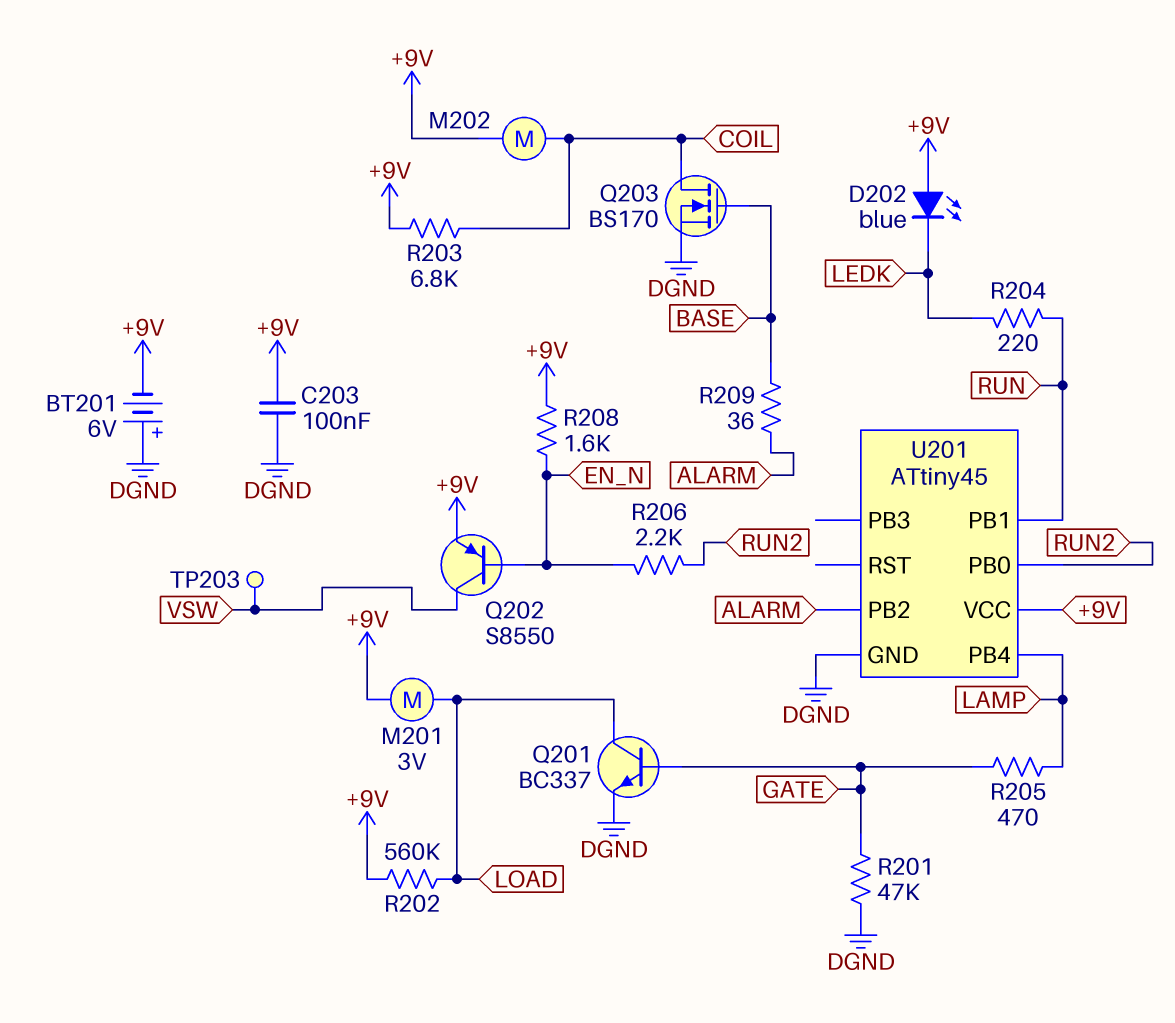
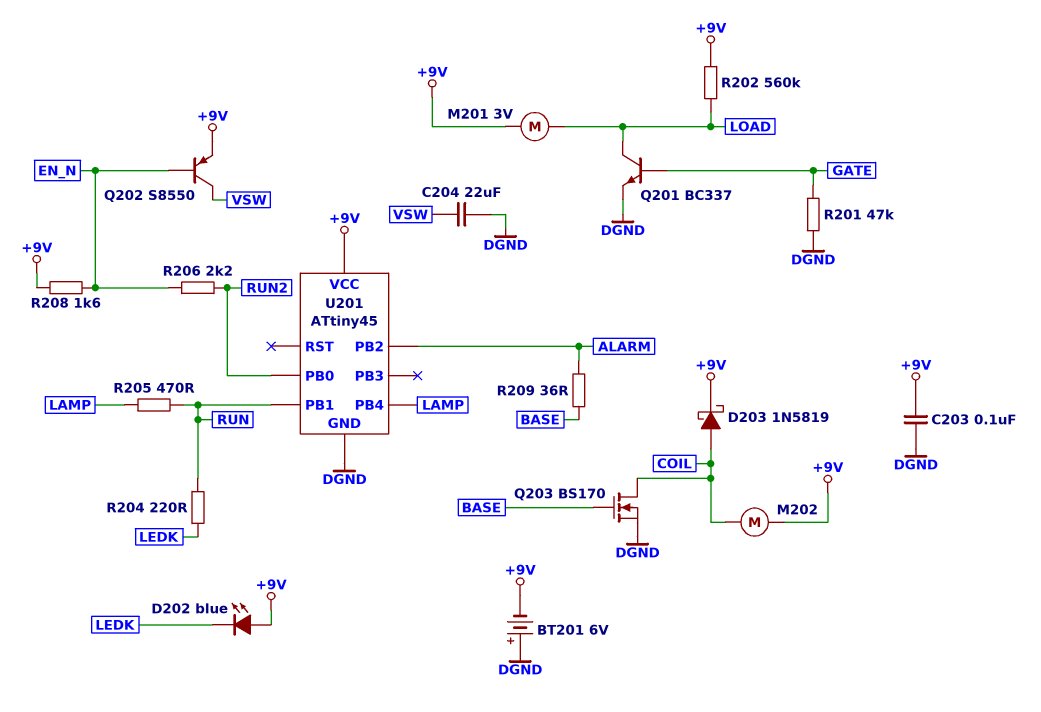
C204: none -> 22uF (DGND, VSW)
D203: none -> schottky 1N5819 (A COIL, K +9V)
R203: 6.8k (+9V, COIL) -> none
R205: 470 (GATE, LAMP) -> 470 (LAMP, RUN)
TP203: test point (VSW) -> none

